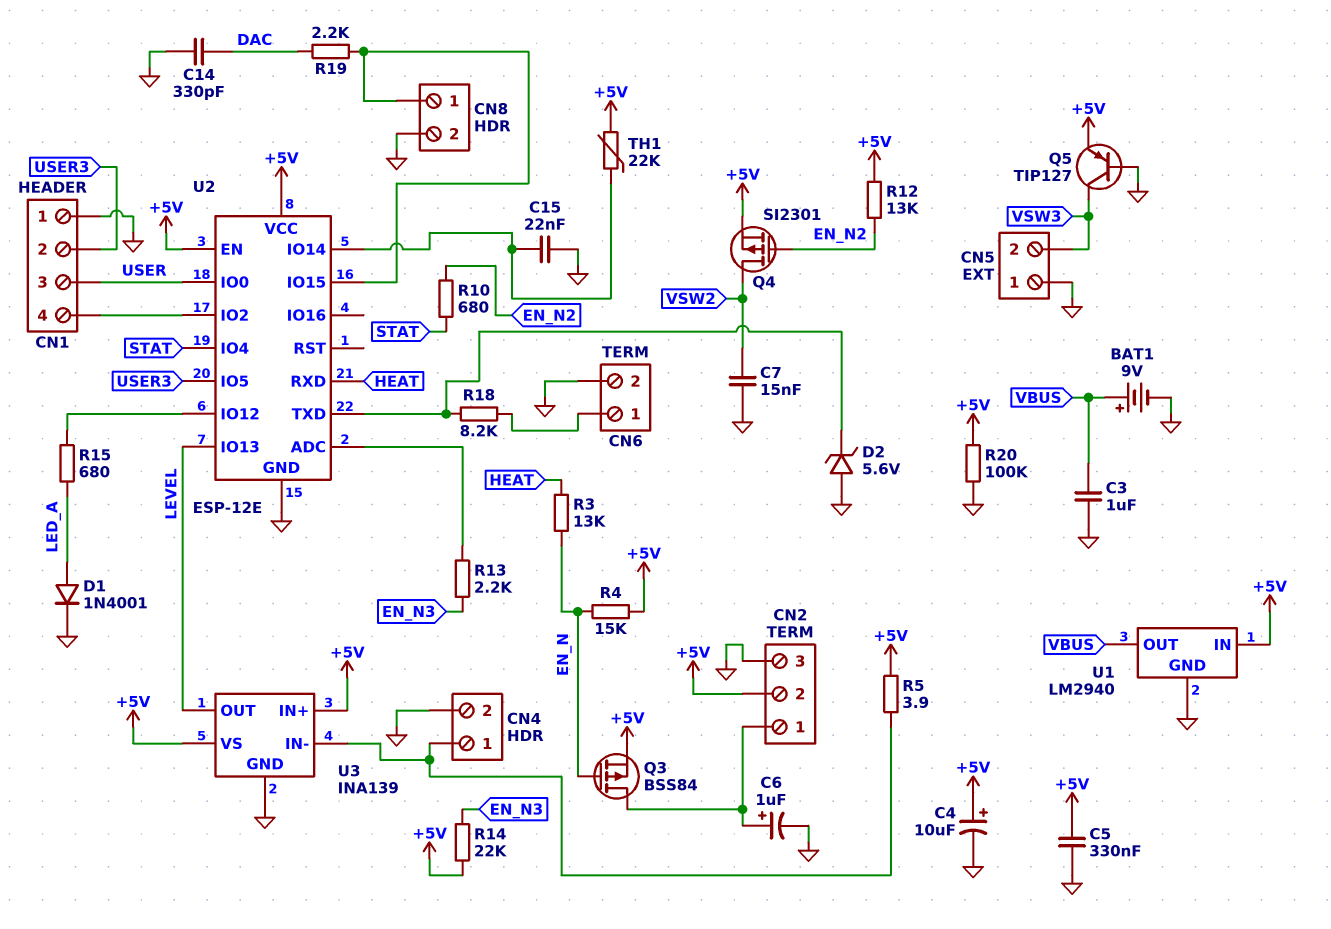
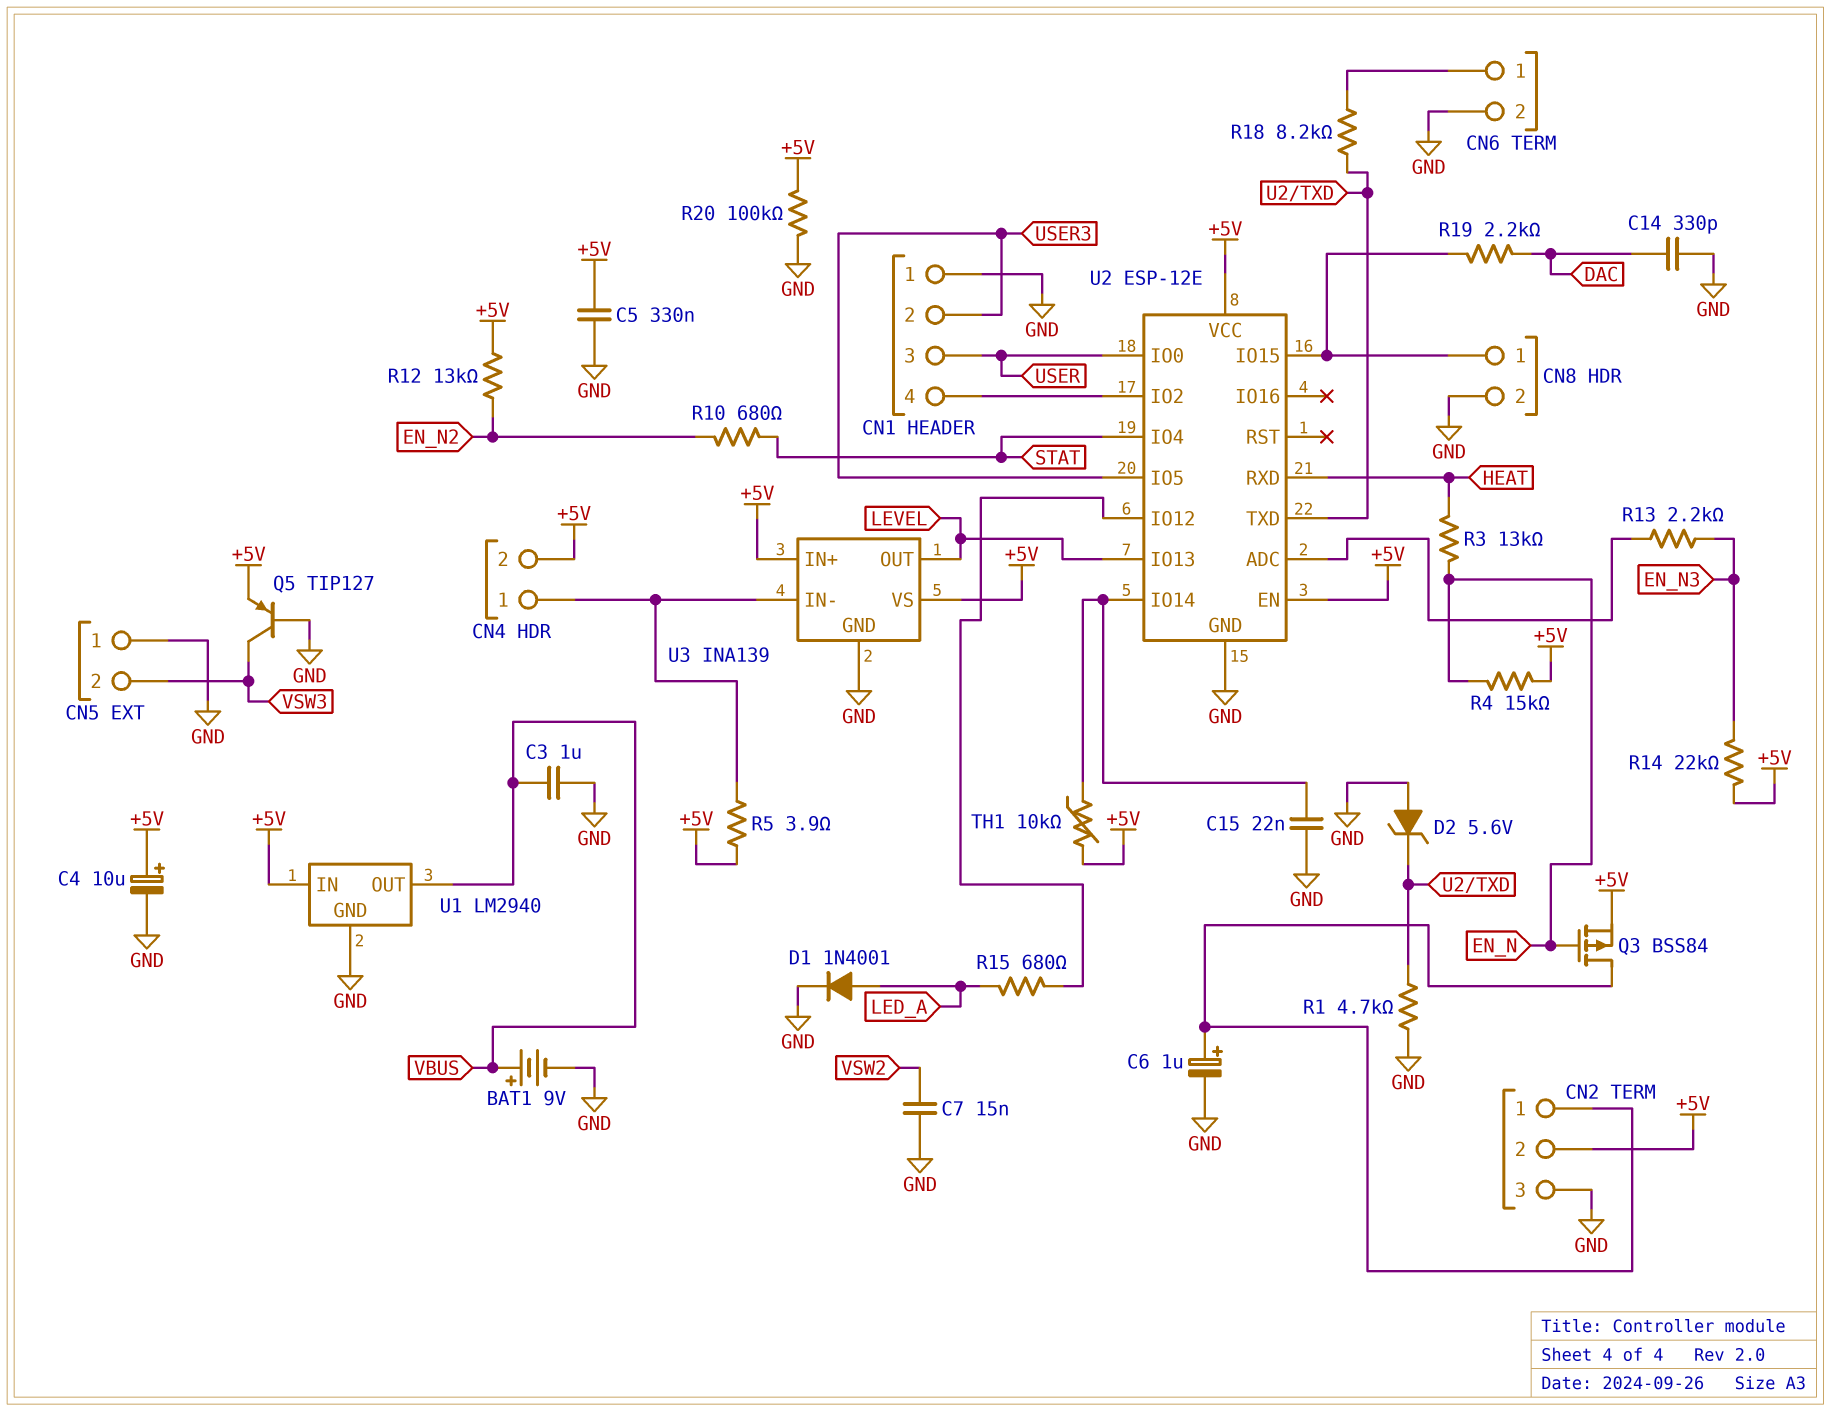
CN4 pin 2: GND -> +5V
Q4: PMOS SI2301 (G EN_N2, D VSW2, S +5V) -> none
R1: none -> 4.7k (GND, U2/TXD)
TH1: 22k (+5V, U2/IO14) -> 10k (+5V, U2/IO14)

